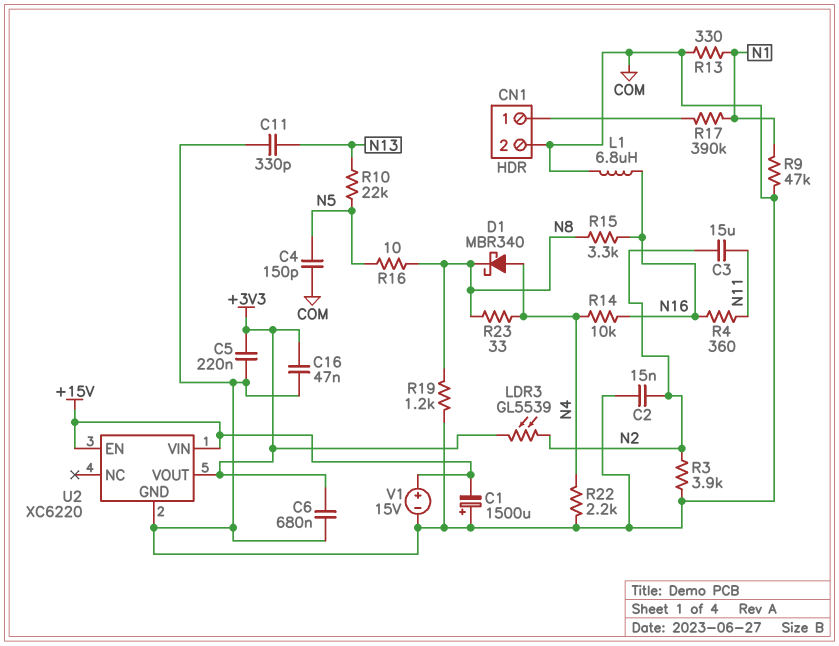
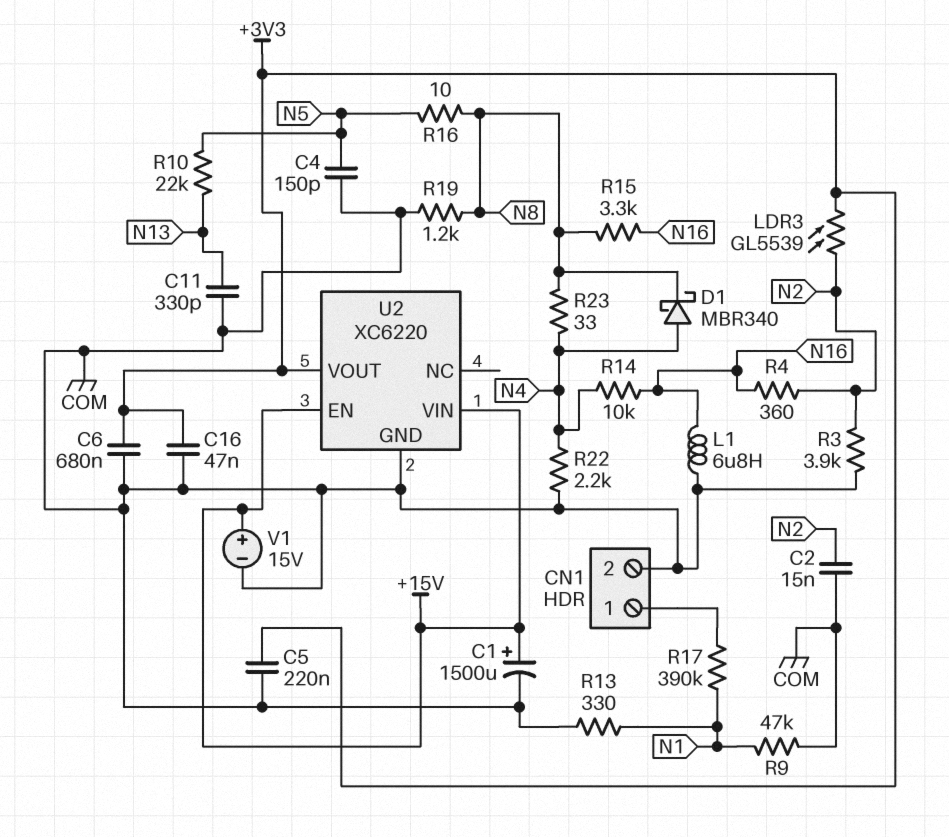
C1: 1500uF (plus COM, minus +15V) -> 1500uF (plus +15V, minus COM)
C3: 15uF (N2, N11) -> none
R4: 360 (N11, N16) -> 360 (N2, N16)

